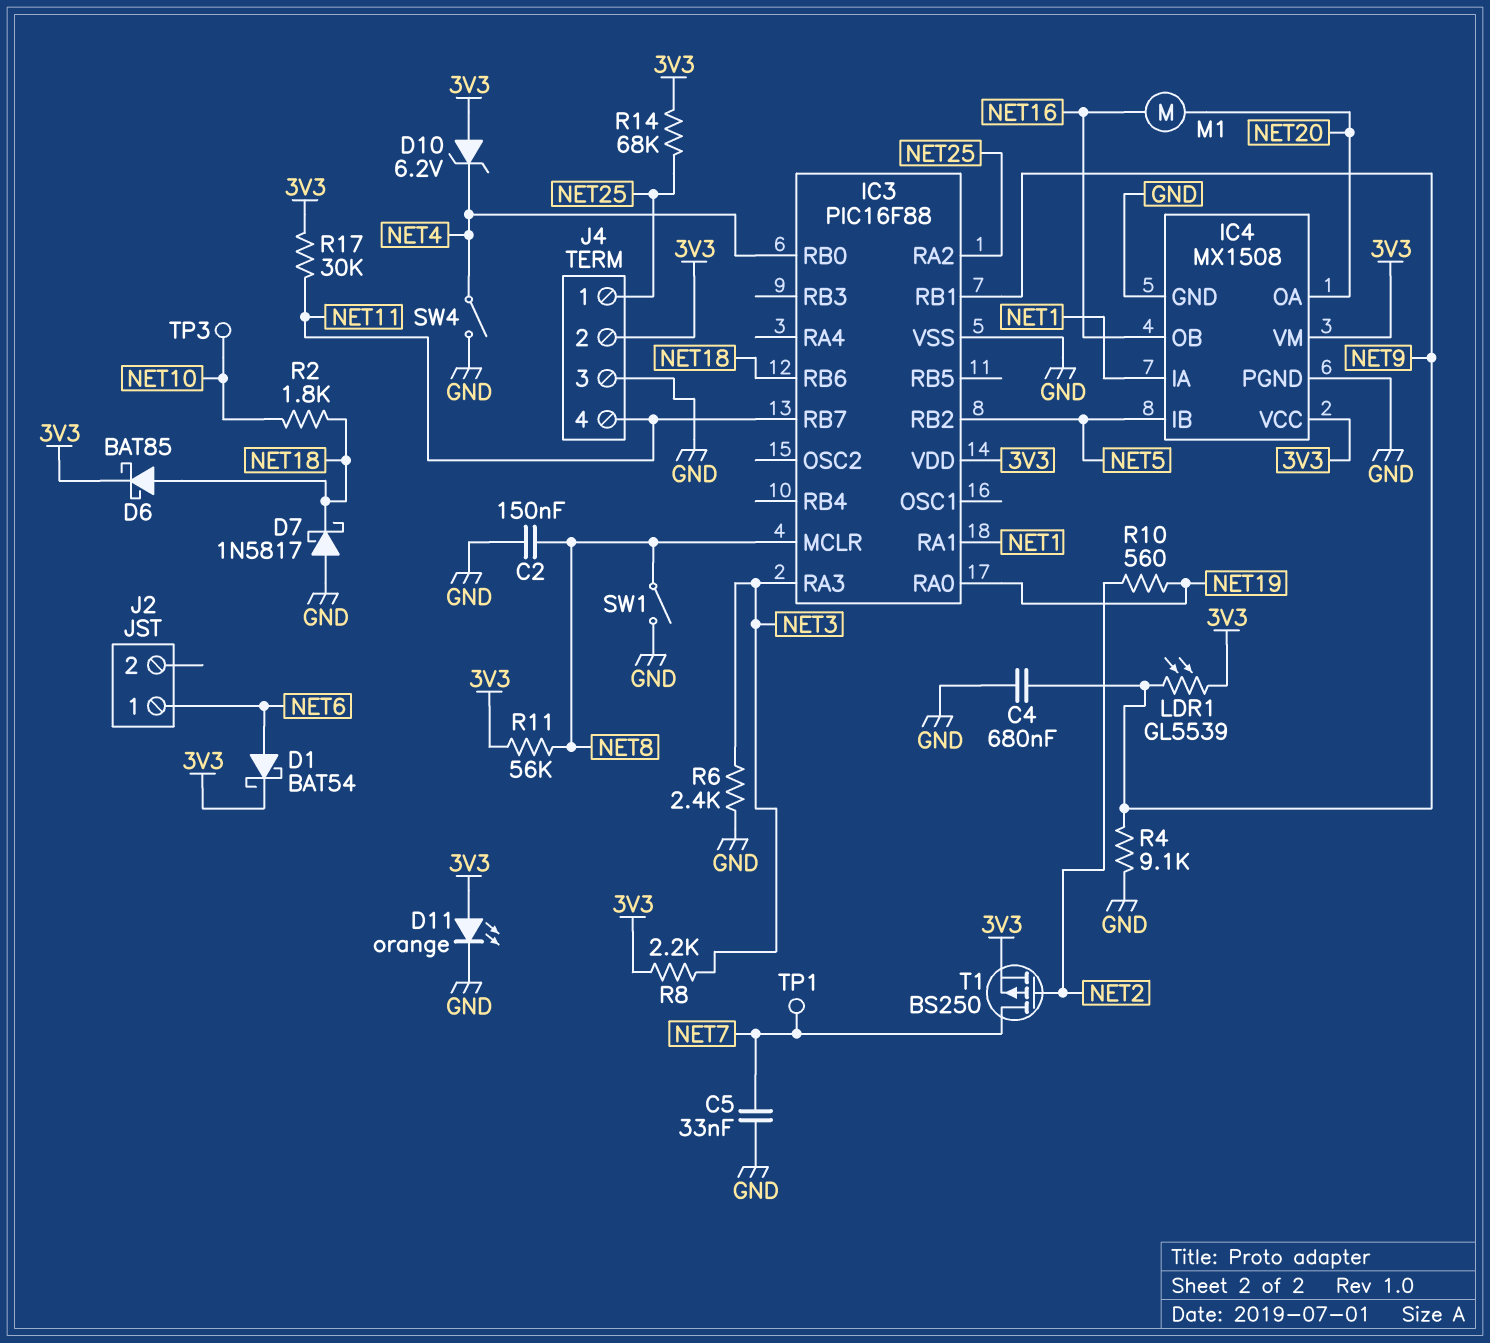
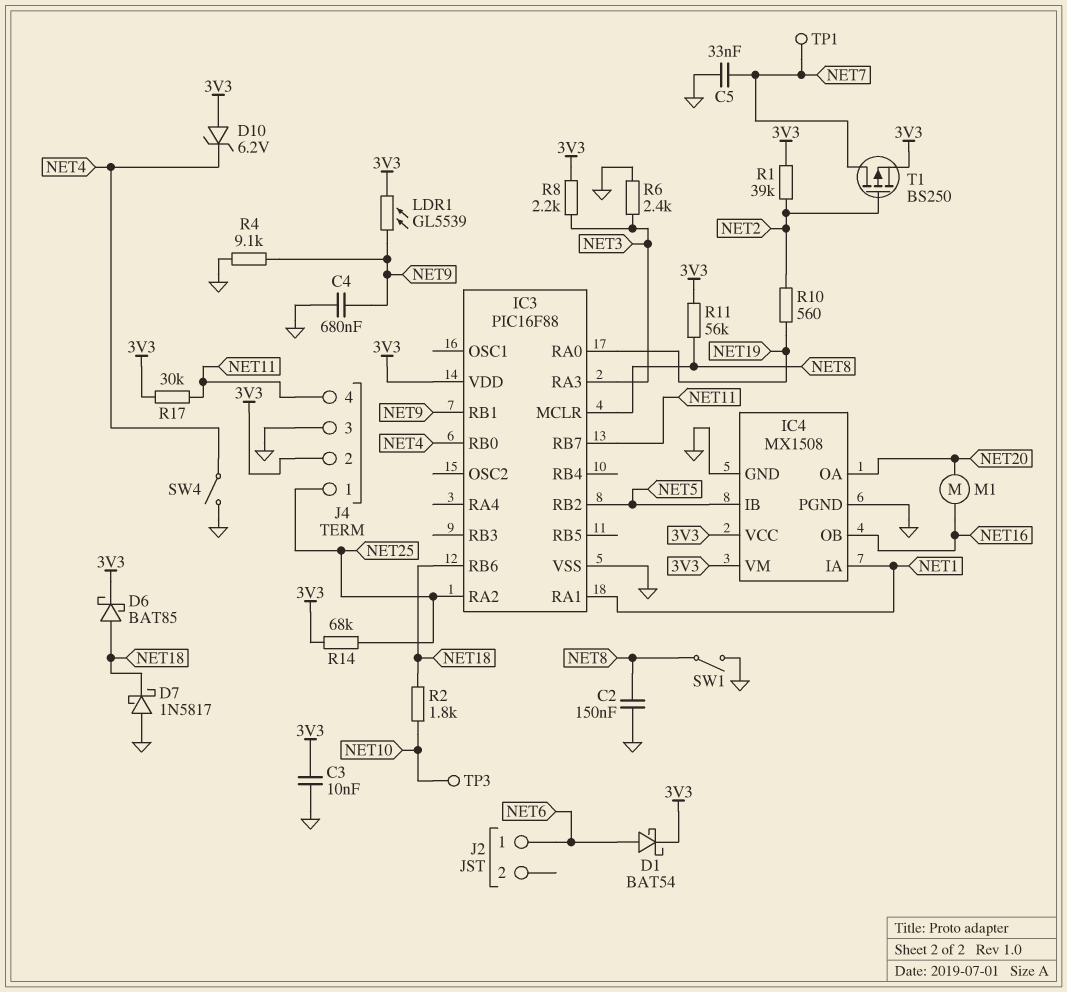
C3: none -> 10nF (3V3, GND)
D11: LED orange (A 3V3, K GND) -> none
R1: none -> 39k (3V3, NET2)

